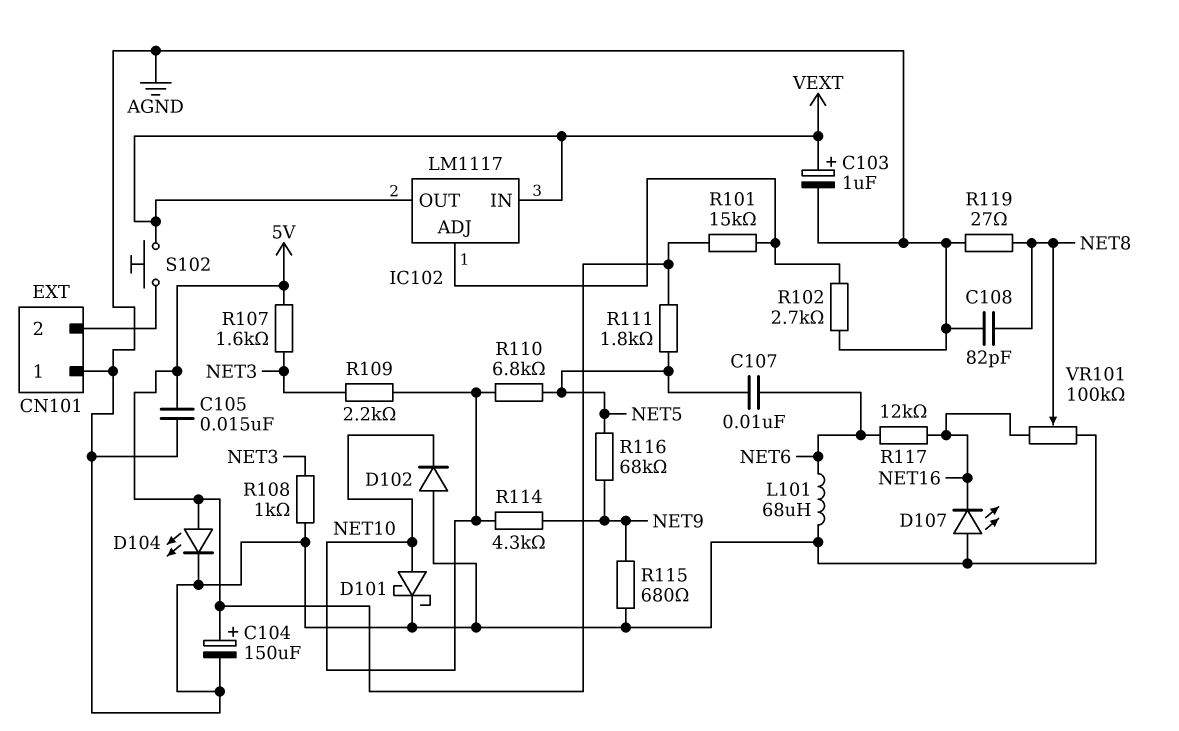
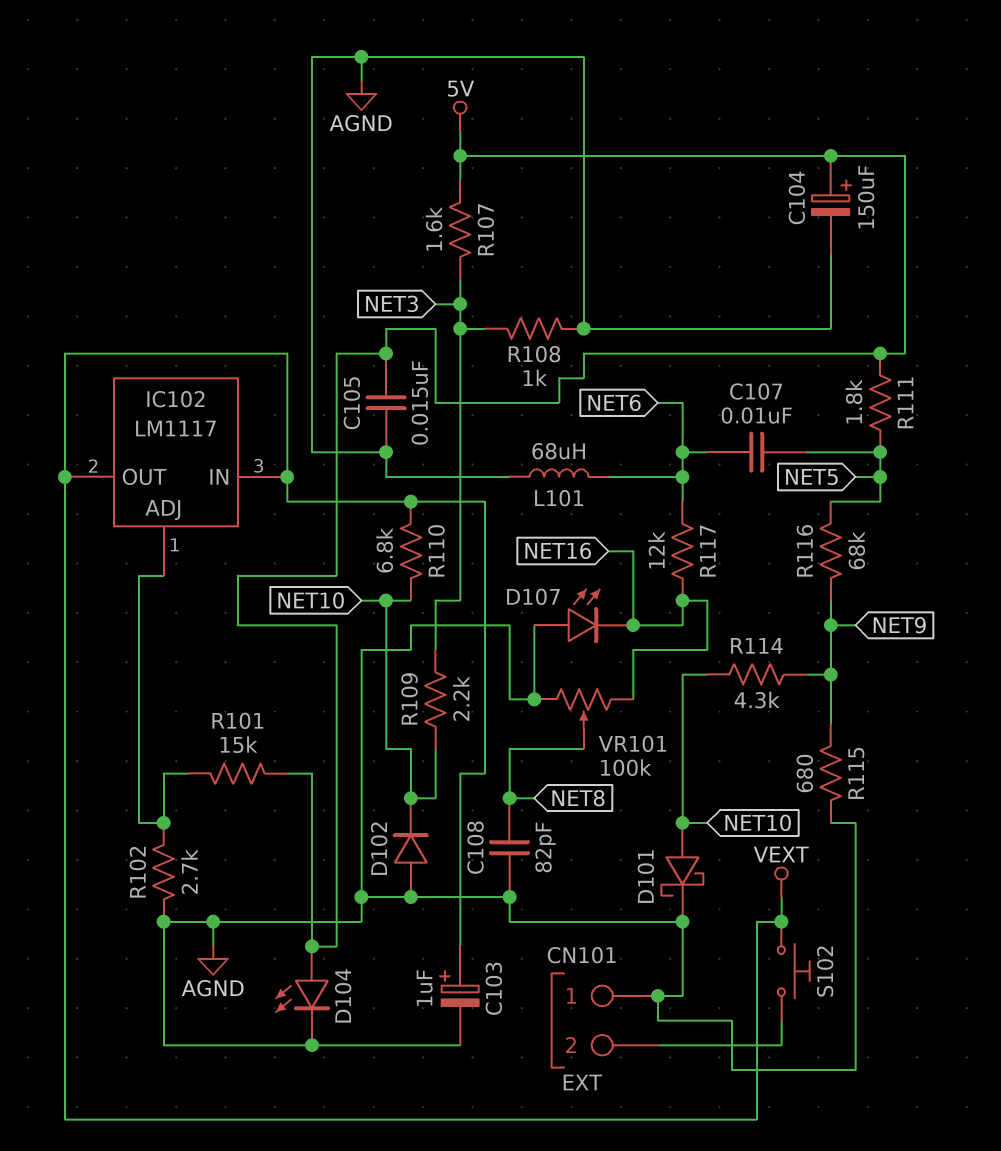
R110: 6.8k (NET5, NET10) -> 6.8k (NET10, VEXT)
R119: 27 (AGND, NET8) -> none

